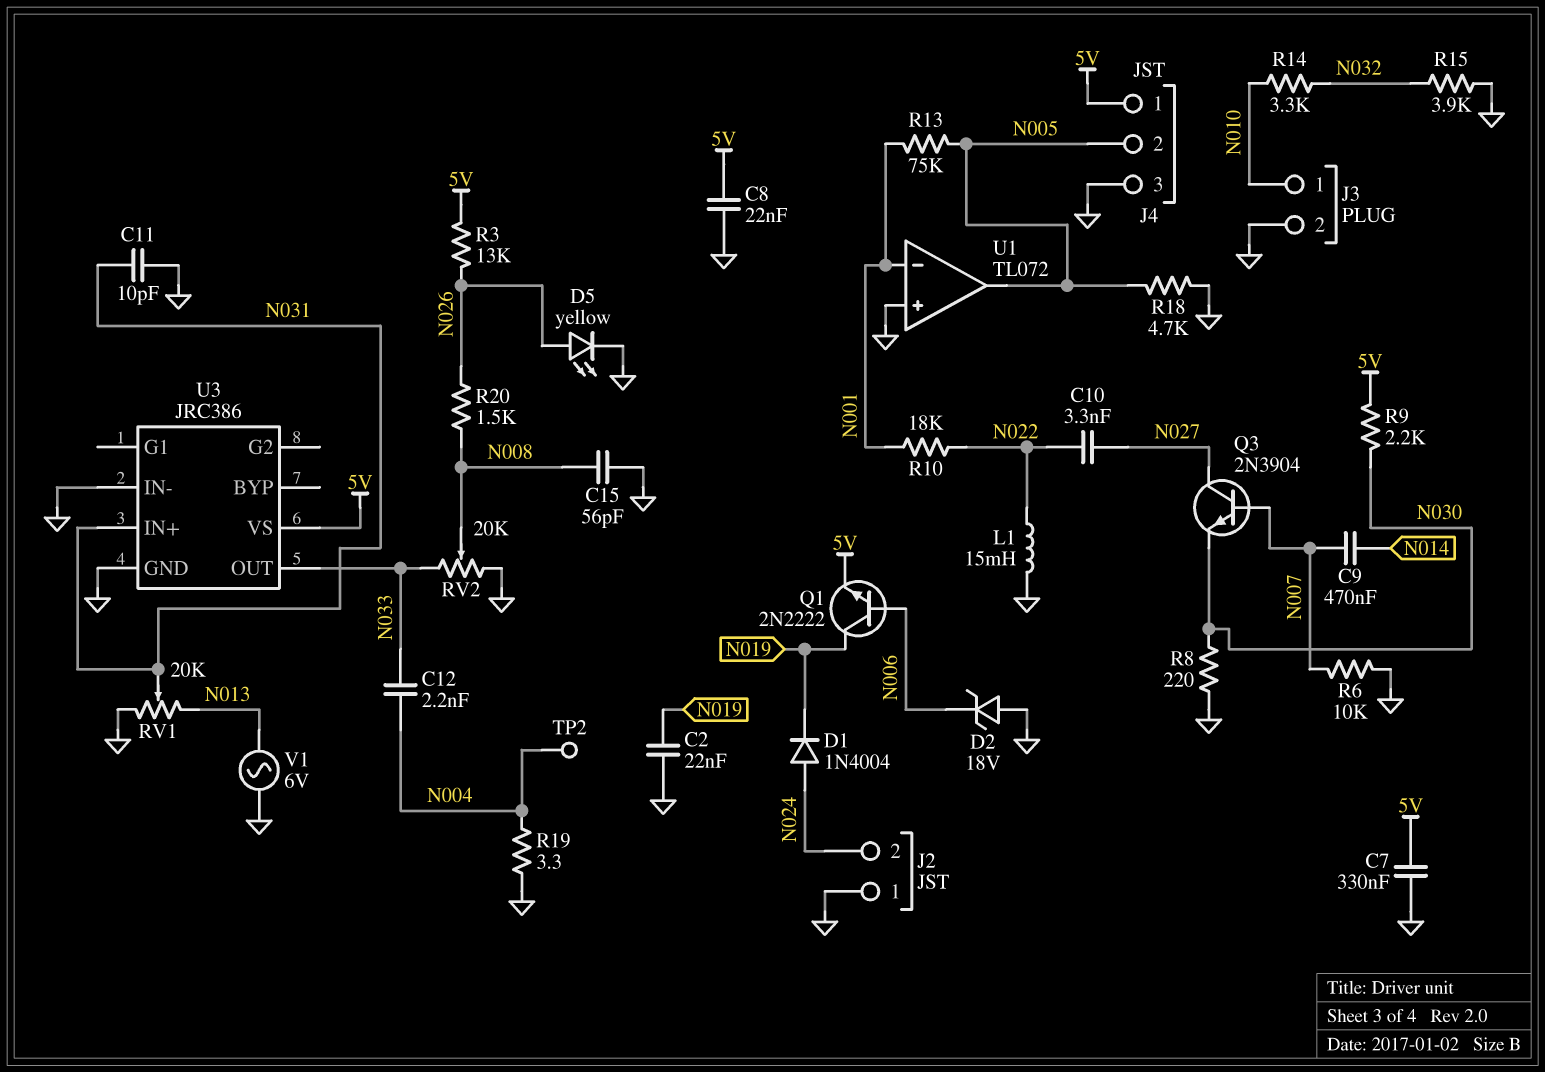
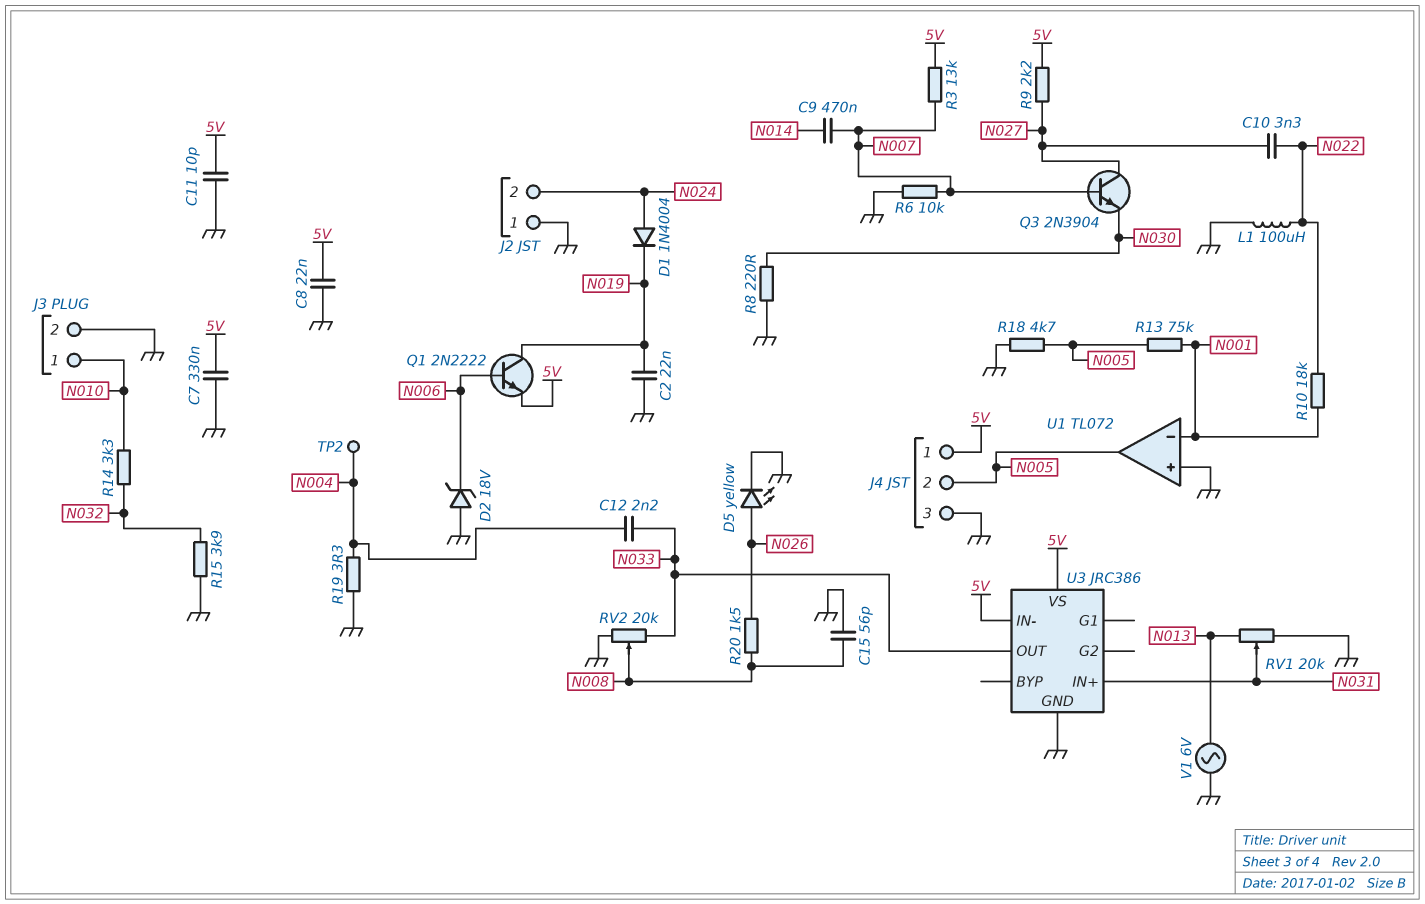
C11: 10pF (GND, N031) -> 10pF (5V, GND)
L1: 15mH (GND, N022) -> 100uH (GND, N022)
R3: 13k (5V, N026) -> 13k (5V, N007)
R9: 2.2k (5V, N030) -> 2.2k (5V, N027)
U3 pin IN-: GND -> 5V

